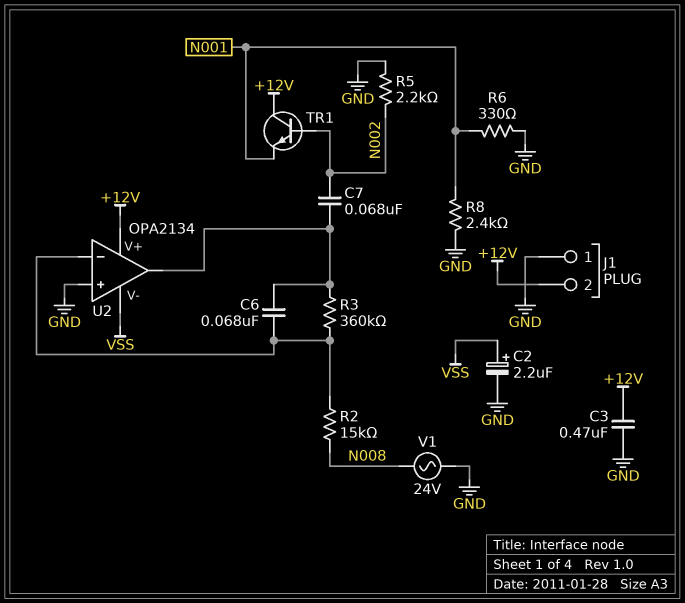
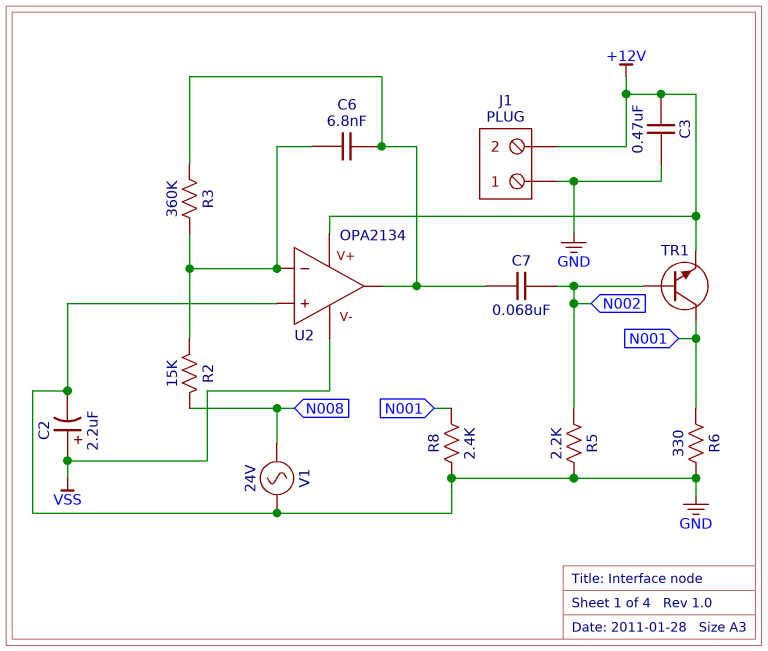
C6: 68nF (U2/in-, U2/out) -> 6.8nF (U2/in-, U2/out)
TR1: NPN (B N002, C +12V, E N001) -> NPN (B N002, C N001, E +12V)

